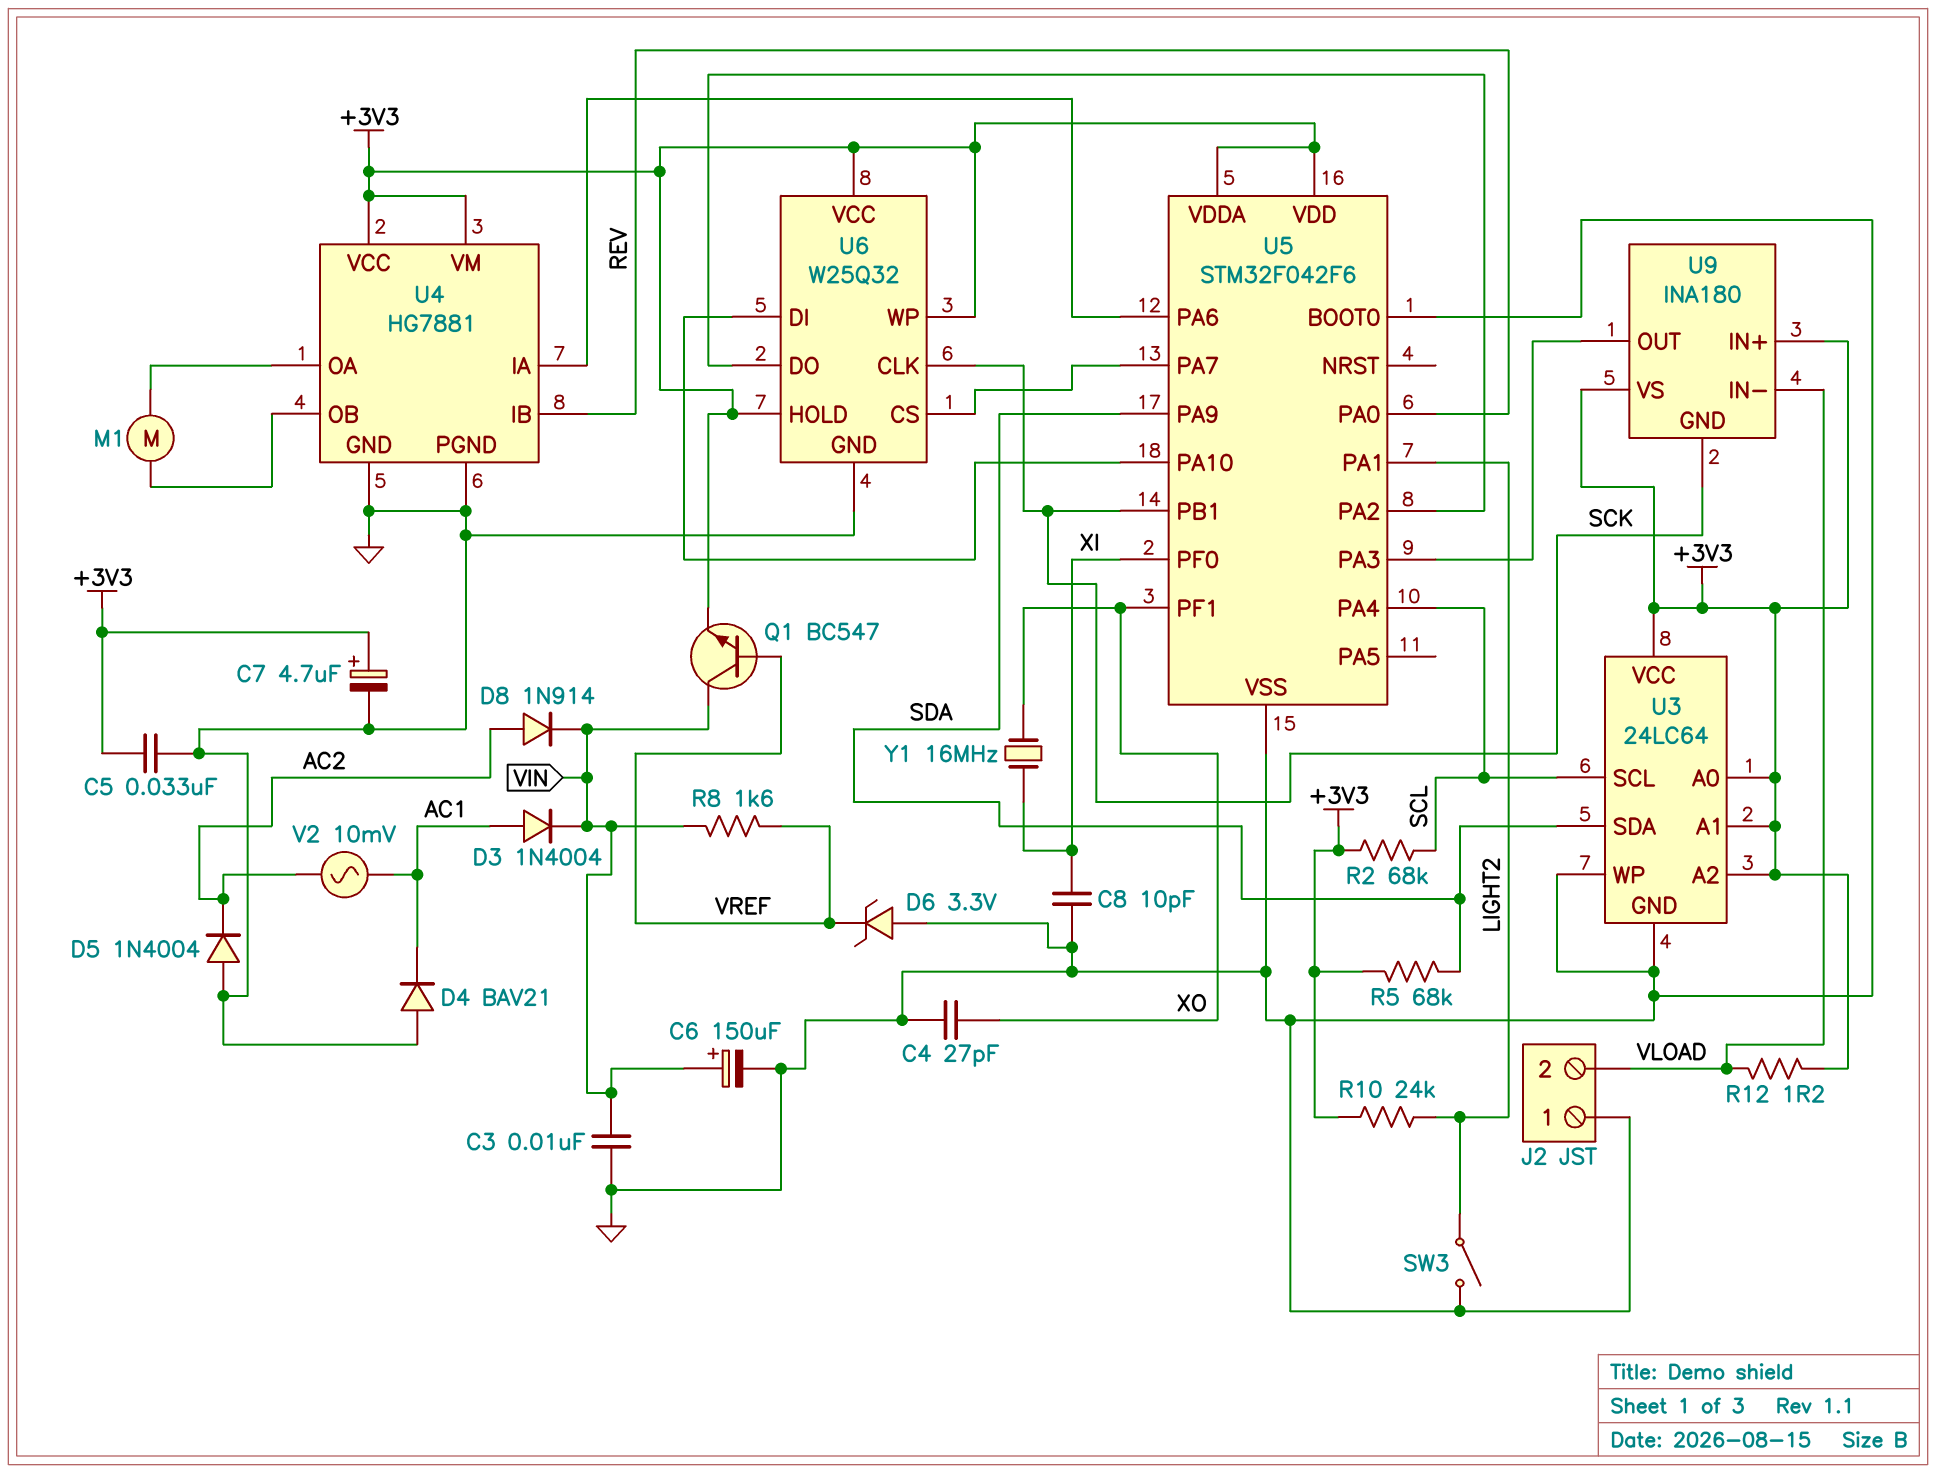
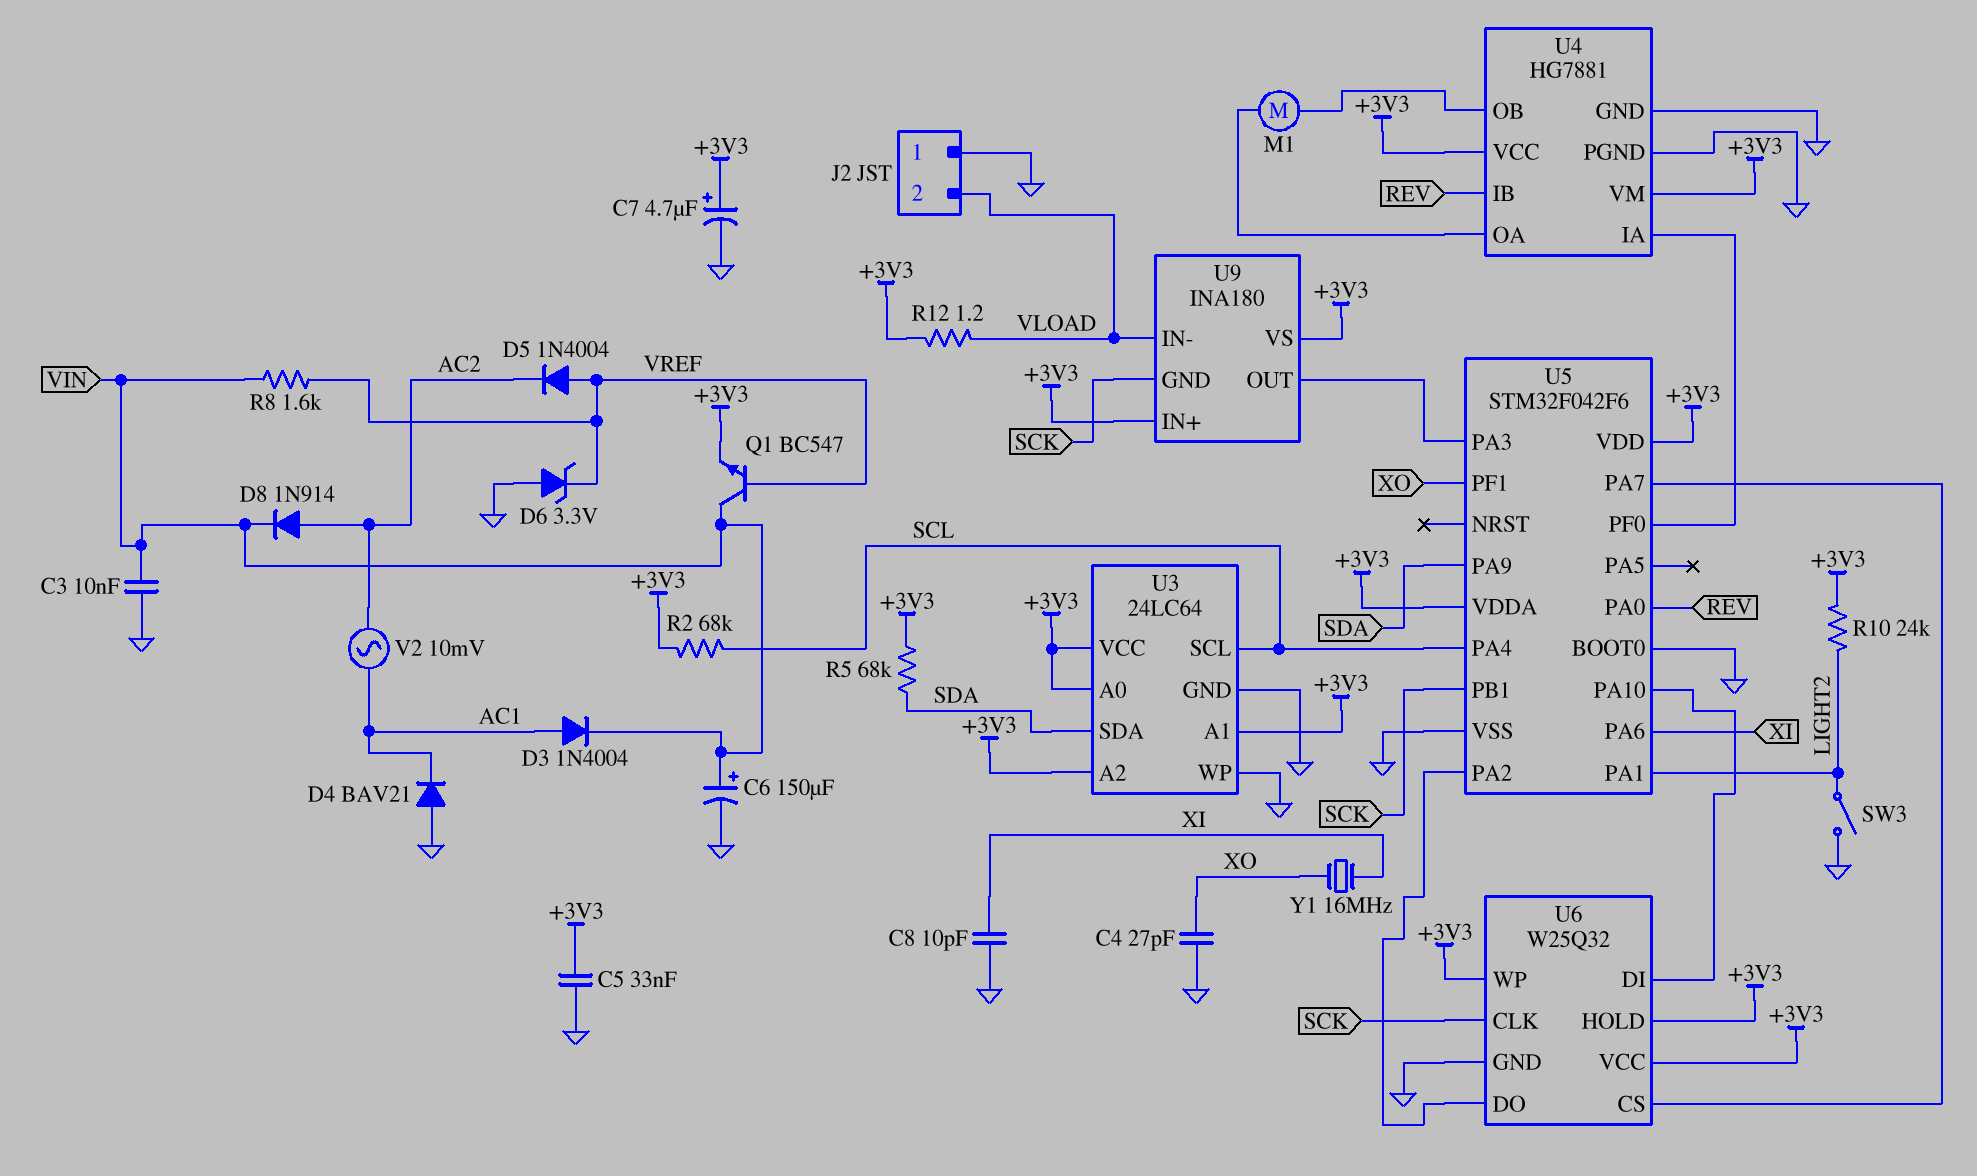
D5: diode 1N4004 (A GND, K AC2) -> diode 1N4004 (A VREF, K AC2)
U5 pin PA6: U4/IA -> XI
U5 pin PF0: XI -> U4/IA

